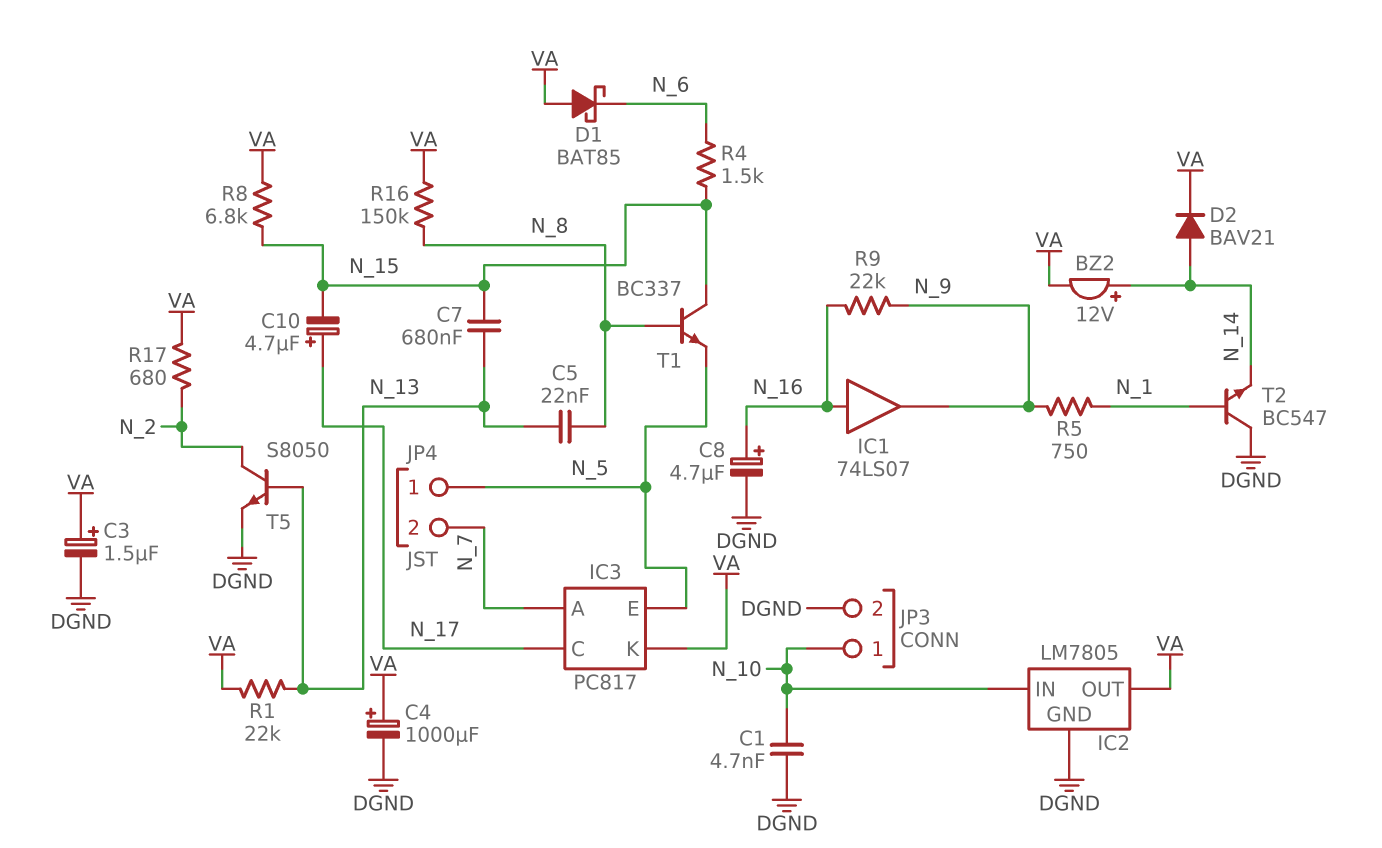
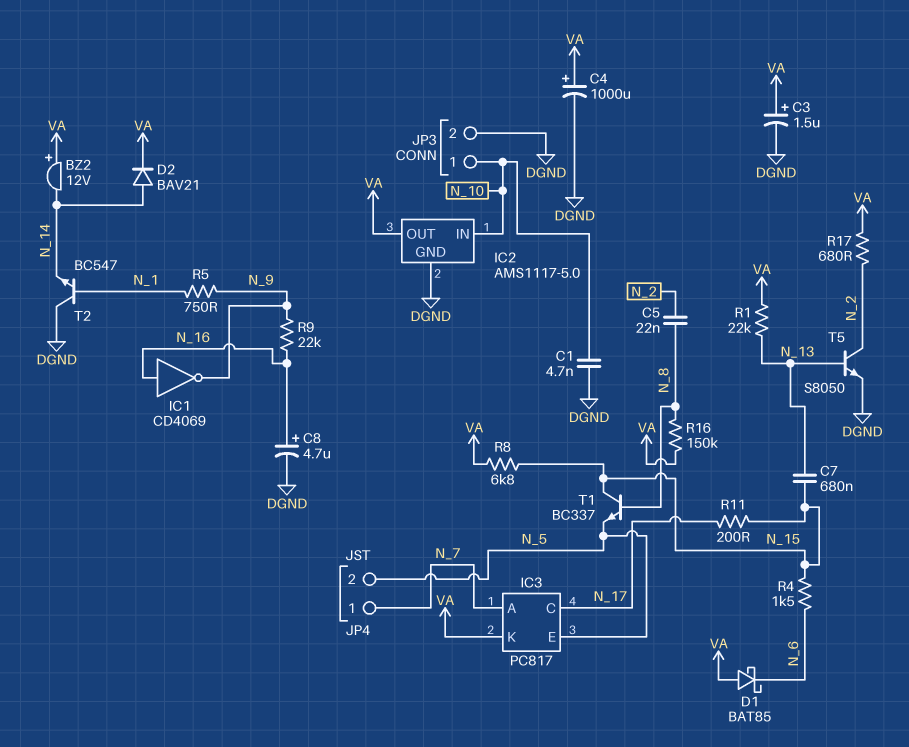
BZ2: buzzer 12V (plus N_14, minus VA) -> buzzer 12V (plus VA, minus N_14)
C5: 22nF (N_8, N_13) -> 22nF (N_2, N_8)
C10: 4.7uF (plus N_17, minus N_15) -> none
IC1: buffer 74LS07 (in N_16, out N_9) -> NOT CD4069 (in N_16, out N_9)
IC2: LM7805 -> AMS1117-5.0
JP4 pin 1: N_5 -> N_7
JP4 pin 2: N_7 -> N_5
R11: none -> 200 (N_15, N_17)

